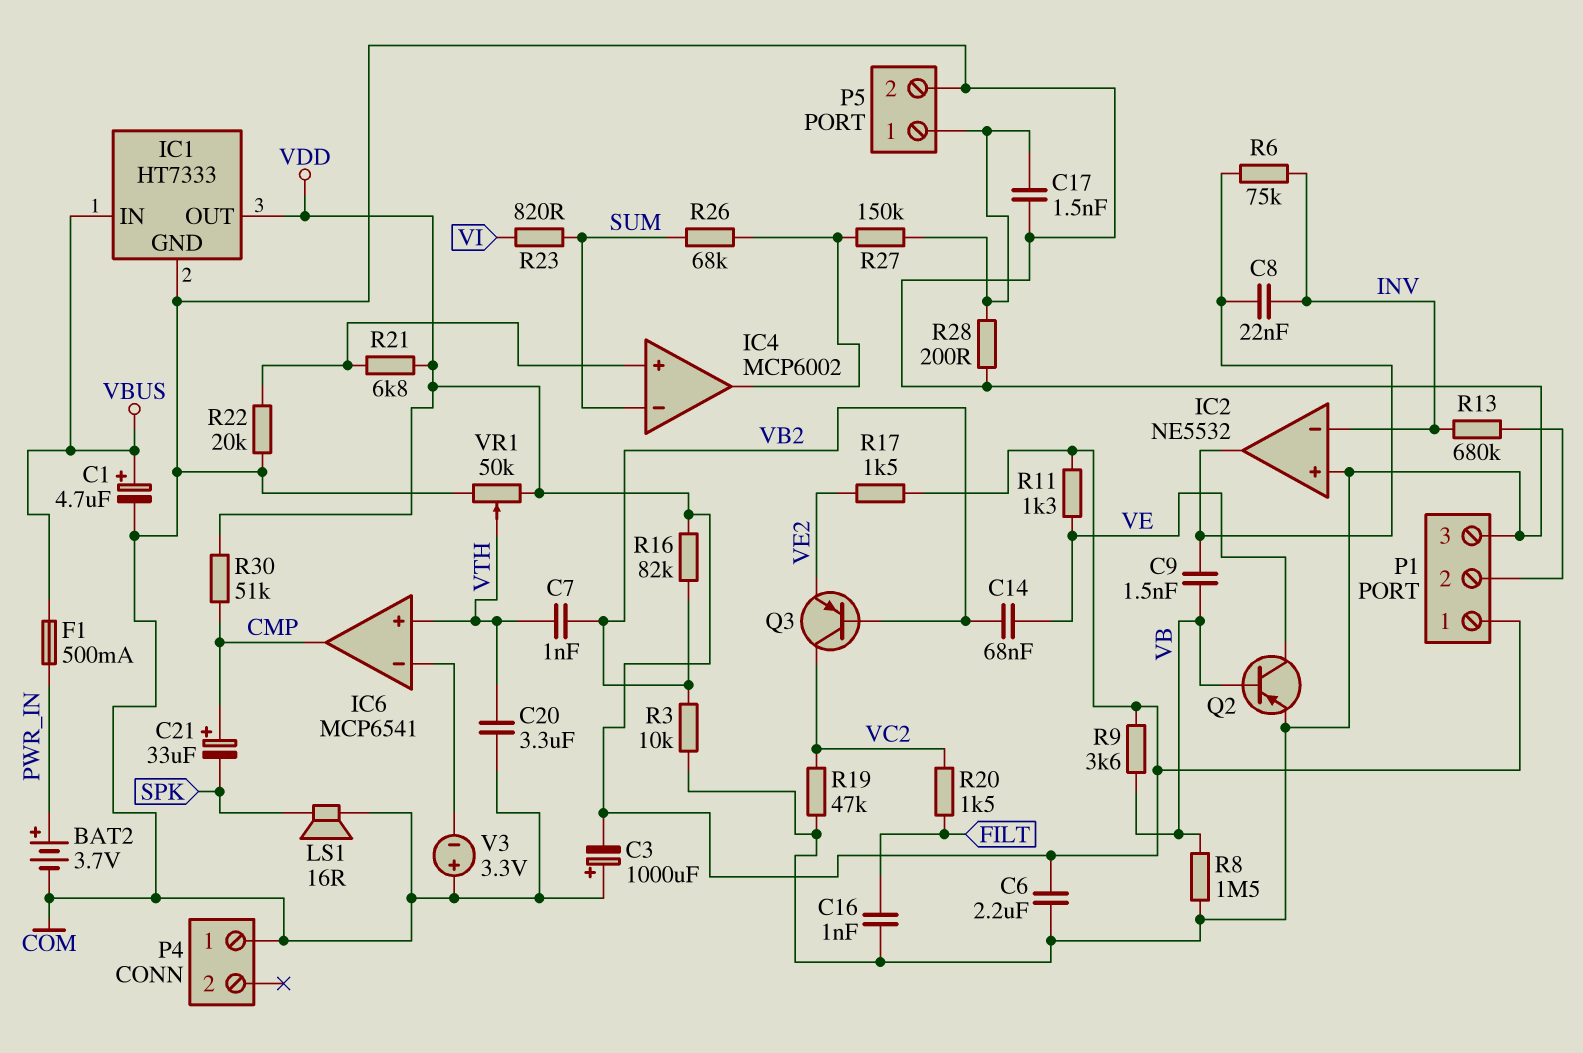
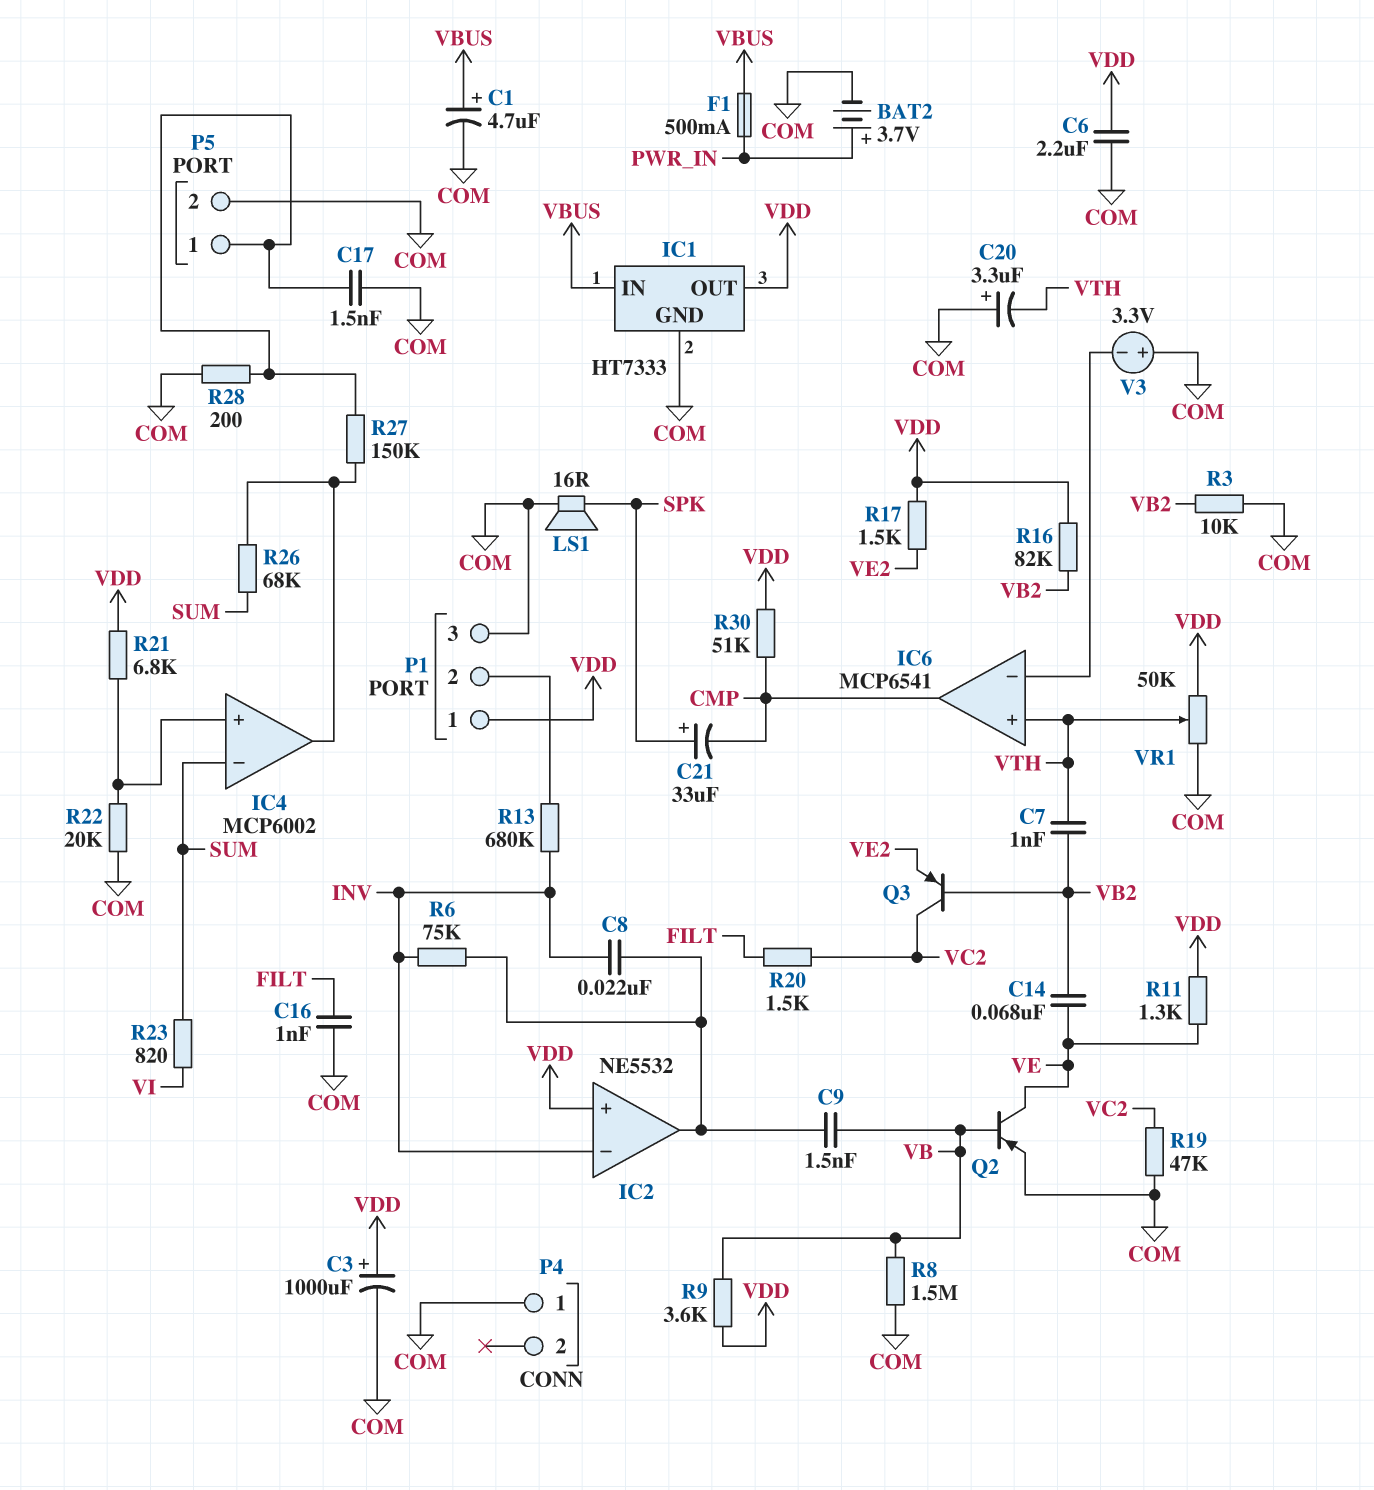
C3: 1000uF (plus COM, minus VDD) -> 1000uF (plus VDD, minus COM)
C20: 3.3uF (COM, VTH) -> 3.3uF (plus COM, minus VTH)
C21: 33uF (plus CMP, minus SPK) -> 33uF (plus SPK, minus CMP)
IC2 pin in+: COM -> VDD

